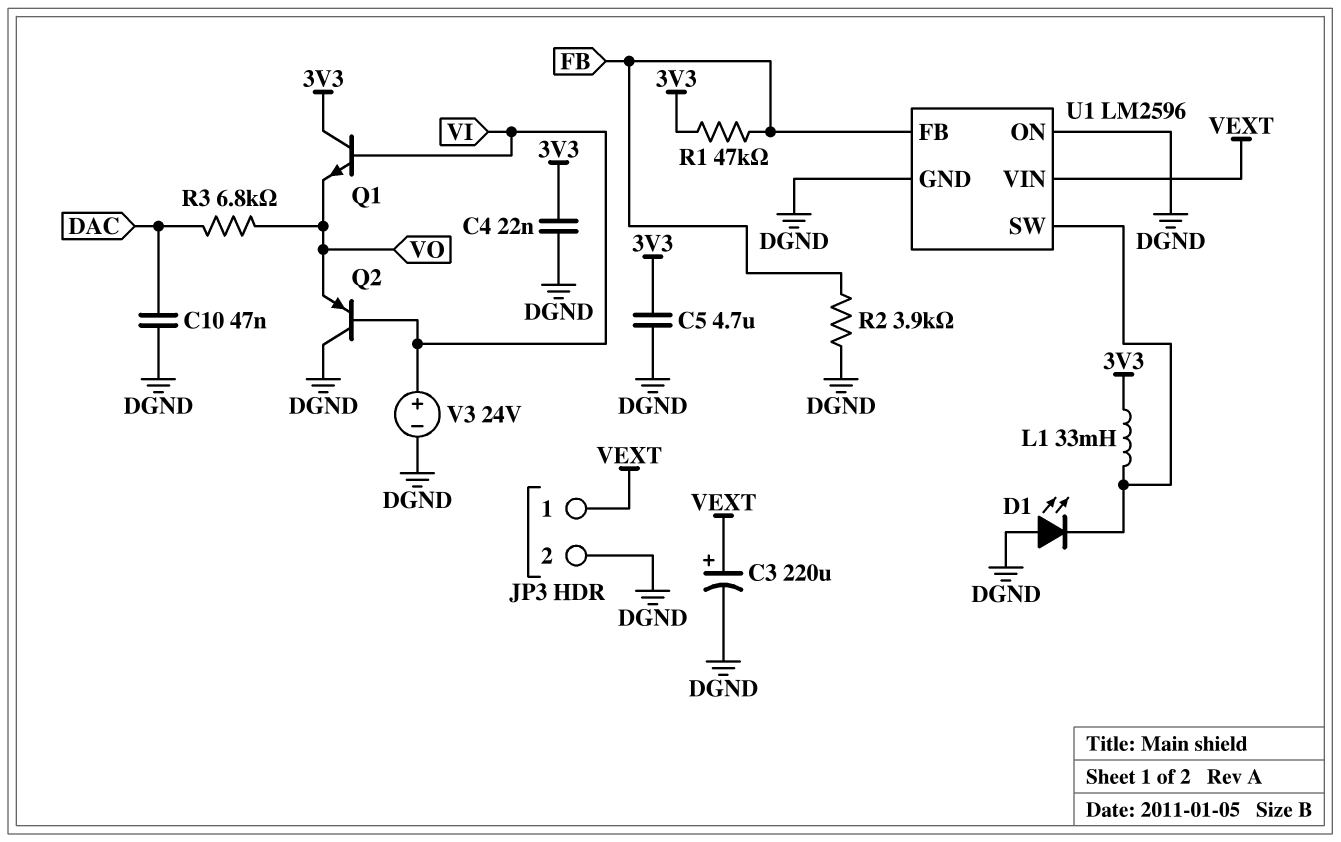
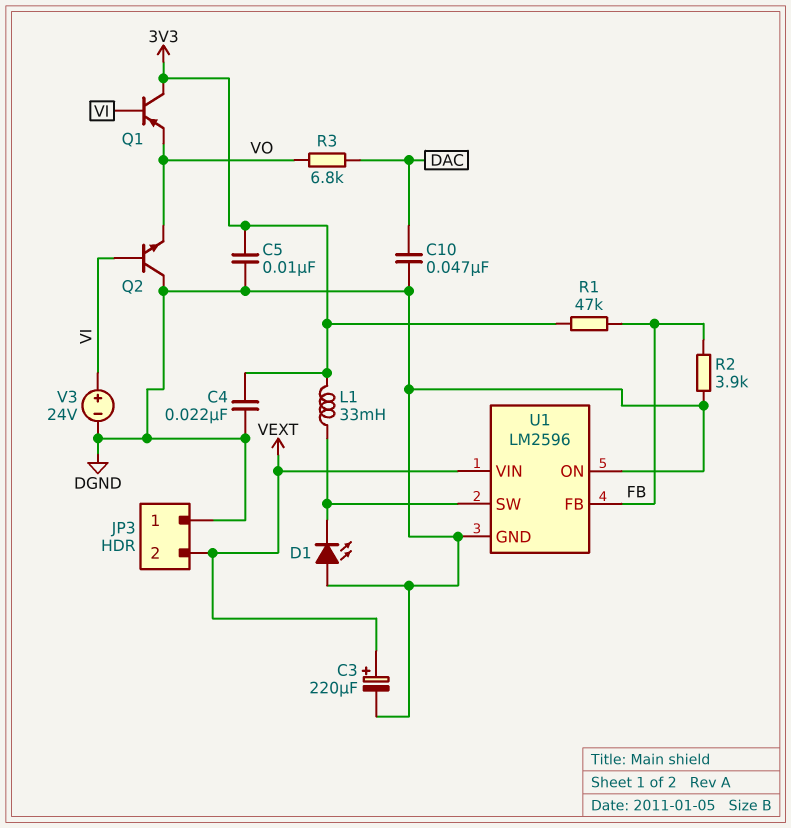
C5: 4.7uF (3V3, DGND) -> 10nF (3V3, DGND)
JP3 pin 1: VEXT -> DGND
JP3 pin 2: DGND -> VEXT
Q1: NPN (B VI, C 3V3, E VO) -> PNP (B VI, C 3V3, E VO)
Q2: PNP (B VI, C DGND, E VO) -> NPN (B VI, C DGND, E VO)

